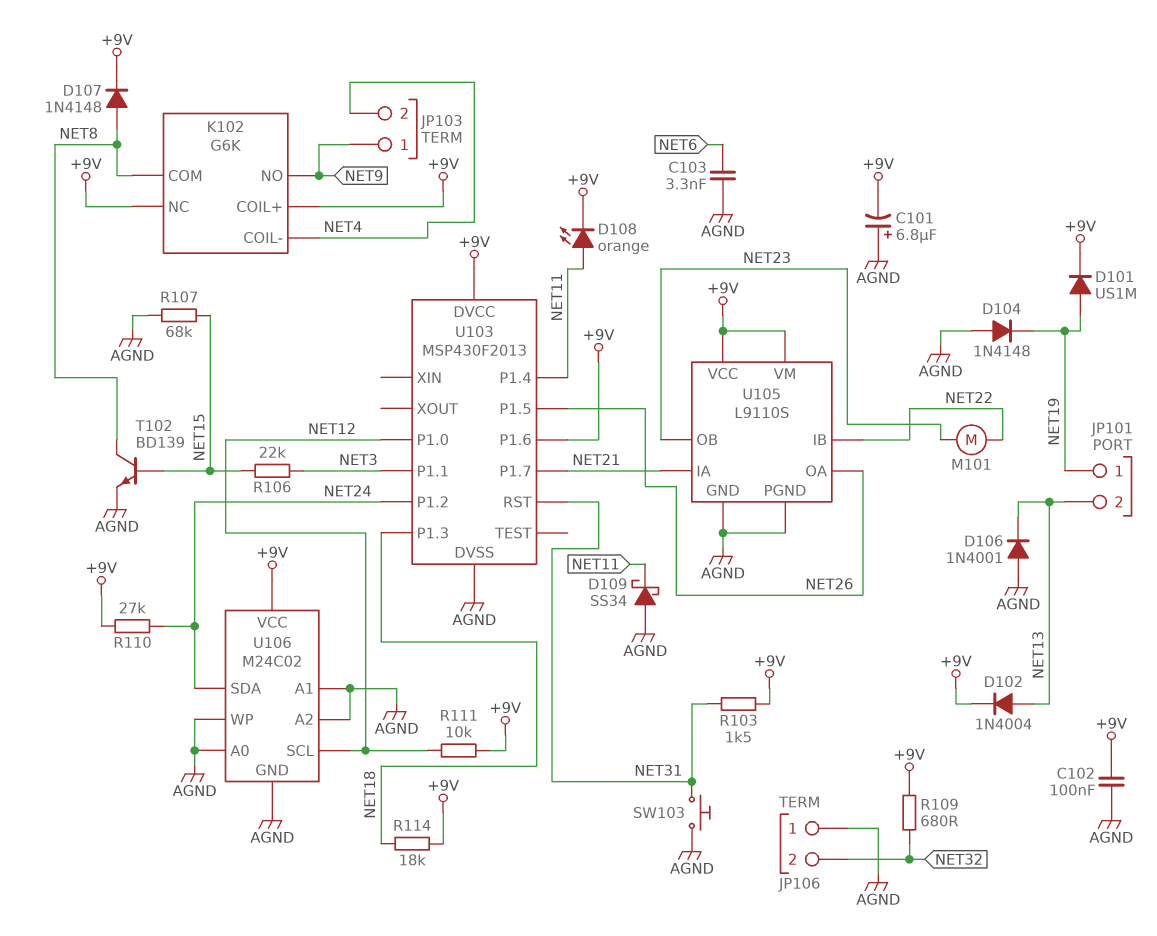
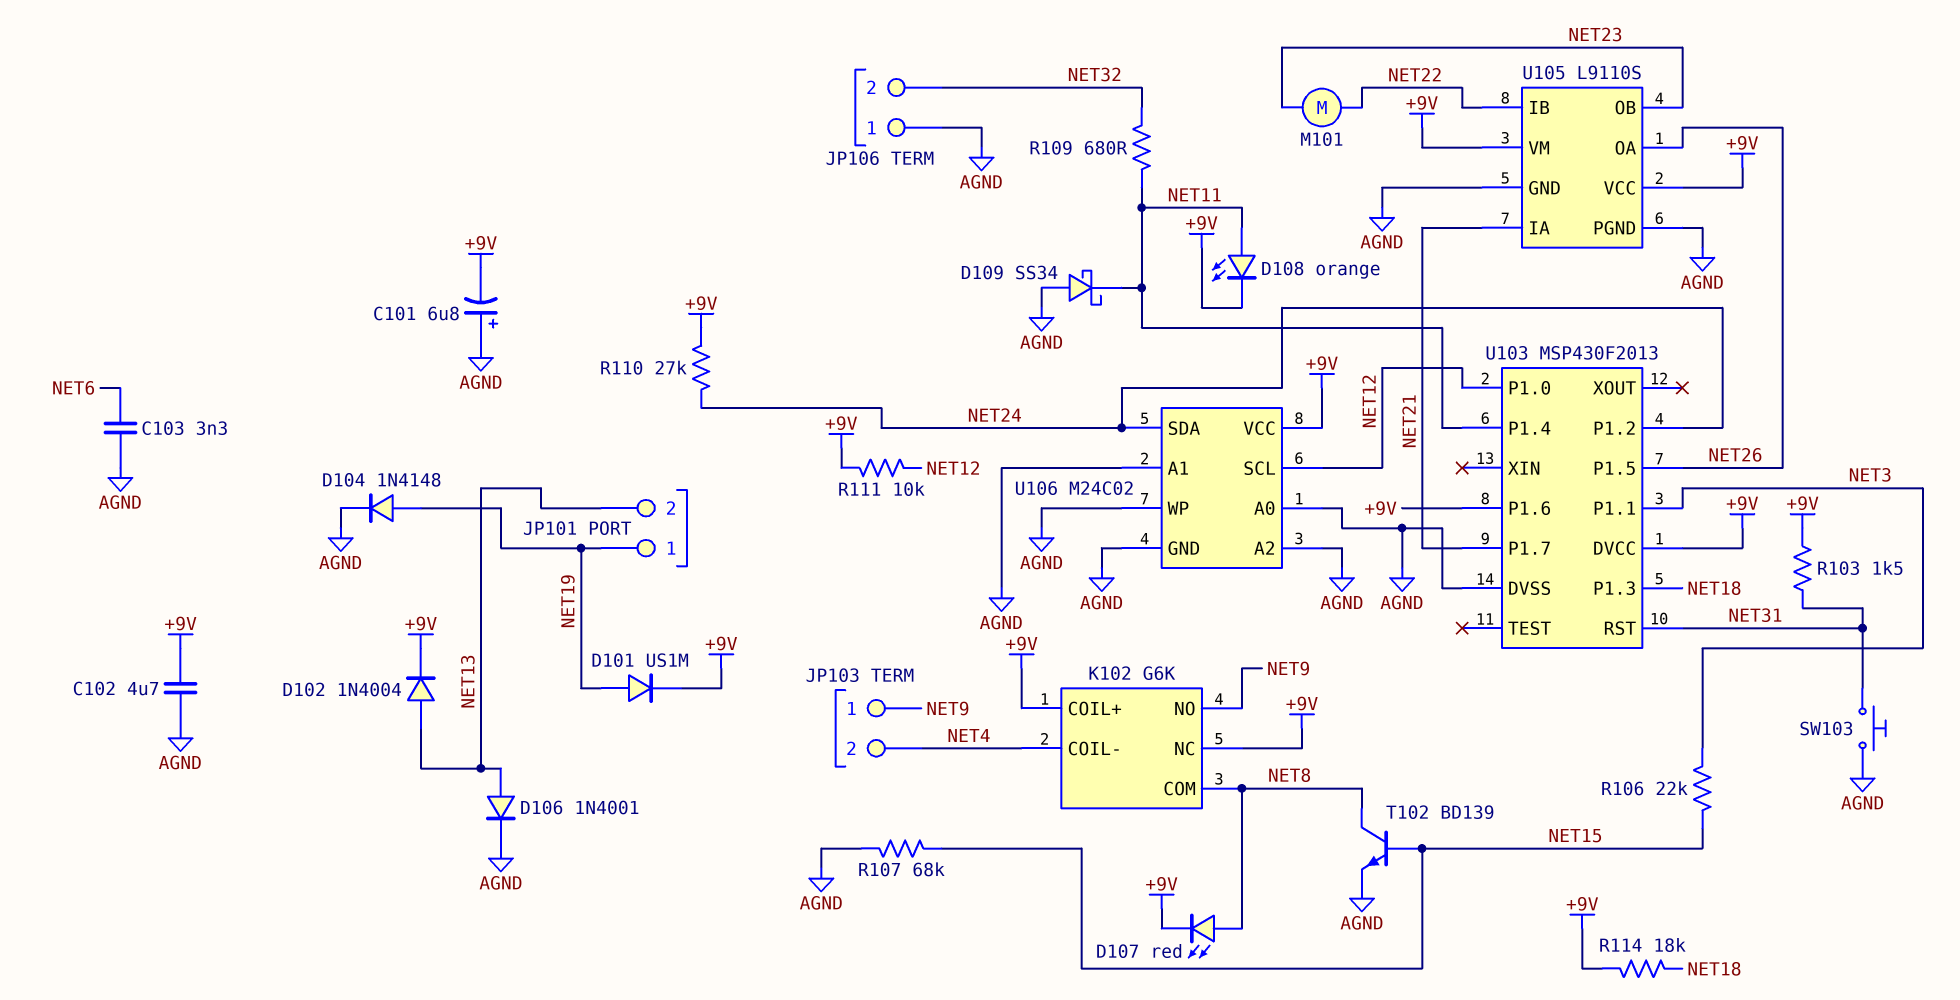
C102: 100nF (+9V, AGND) -> 4.7uF (+9V, AGND)
D104: diode 1N4148 (A AGND, K NET19) -> diode 1N4148 (A NET19, K AGND)
D106: diode 1N4001 (A AGND, K NET13) -> diode 1N4001 (A NET13, K AGND)
D107: diode 1N4148 (A NET8, K +9V) -> LED red (A NET8, K +9V)
R109: 680 (+9V, NET32) -> 680 (NET11, NET32)

